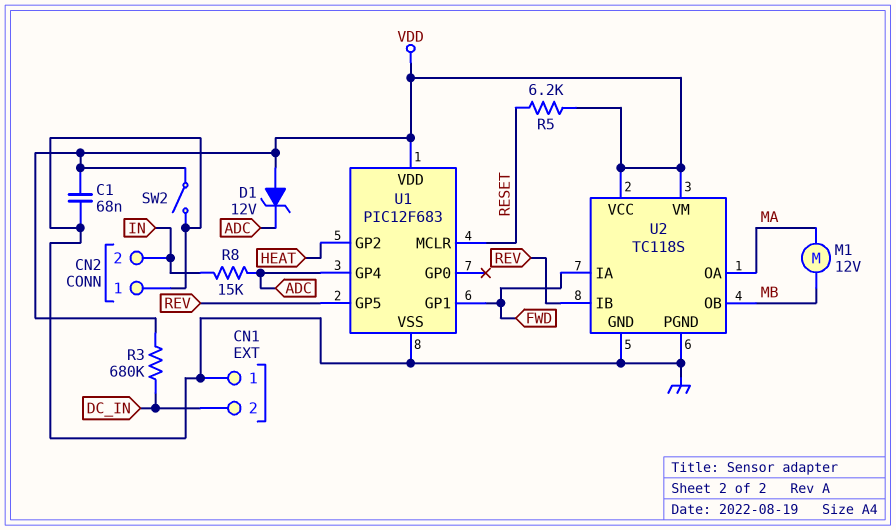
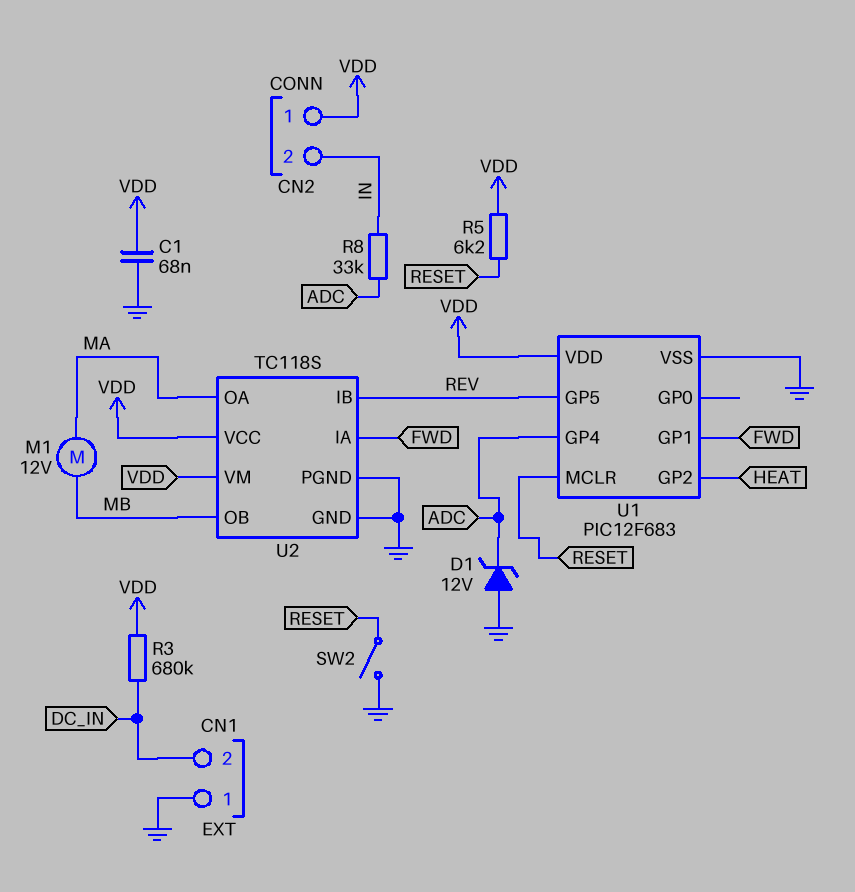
CN2 pin 1: GND -> VDD
D1: zener 12V (A VDD, K ADC) -> zener 12V (A GND, K ADC)
R8: 15k (ADC, IN) -> 33k (ADC, IN)
SW2: switch (GND, VDD) -> switch (GND, RESET)

